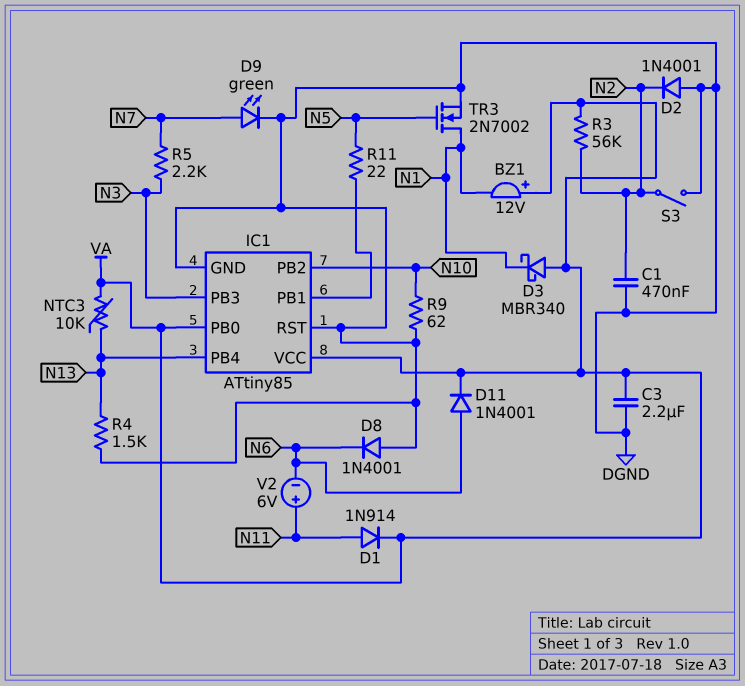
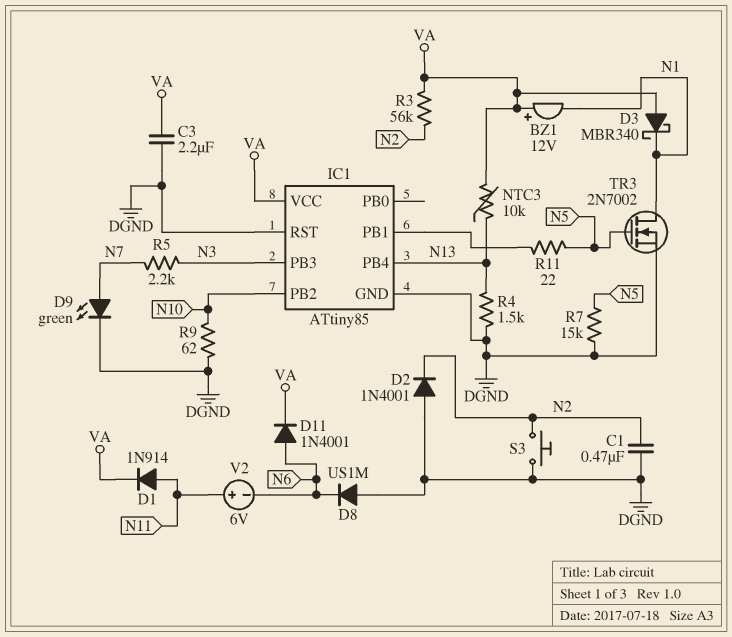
D8: diode 1N4001 (A DGND, K N6) -> diode US1M (A DGND, K N6)
IC1 pin PB0: VA -> none
R7: none -> 15k (DGND, N5)
S3: switch (DGND, N2) -> button (DGND, N2)

